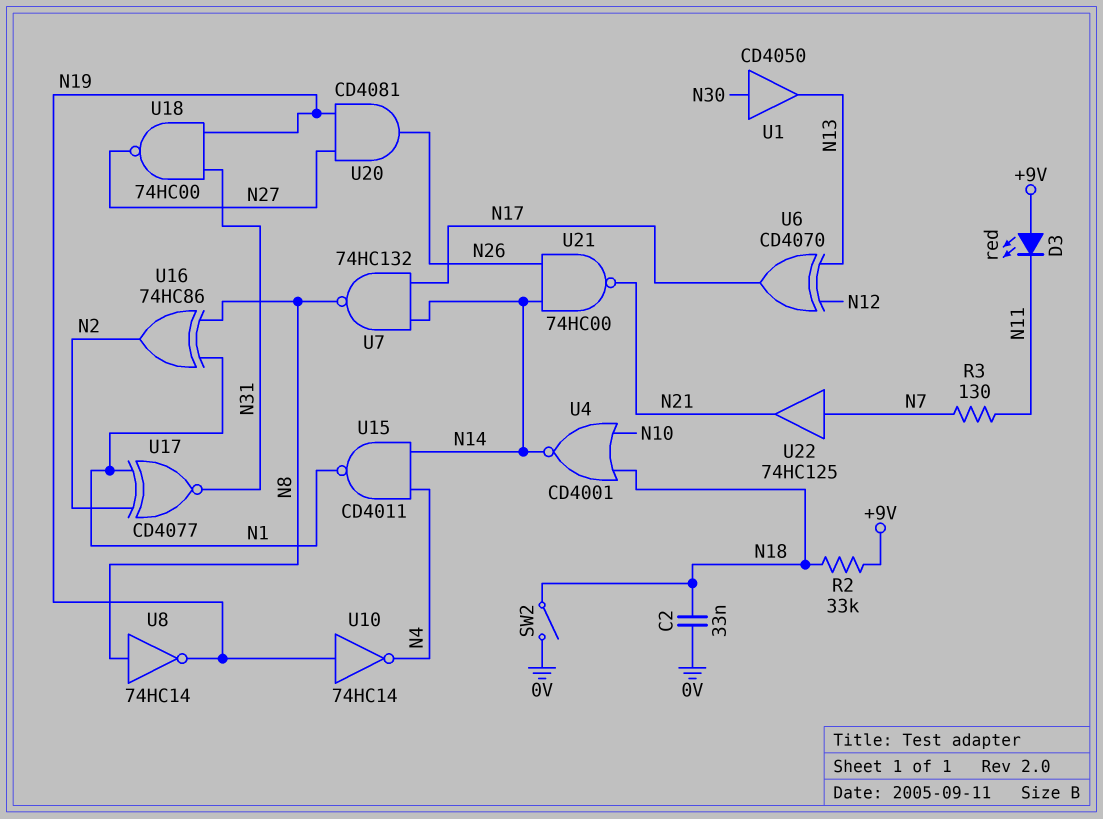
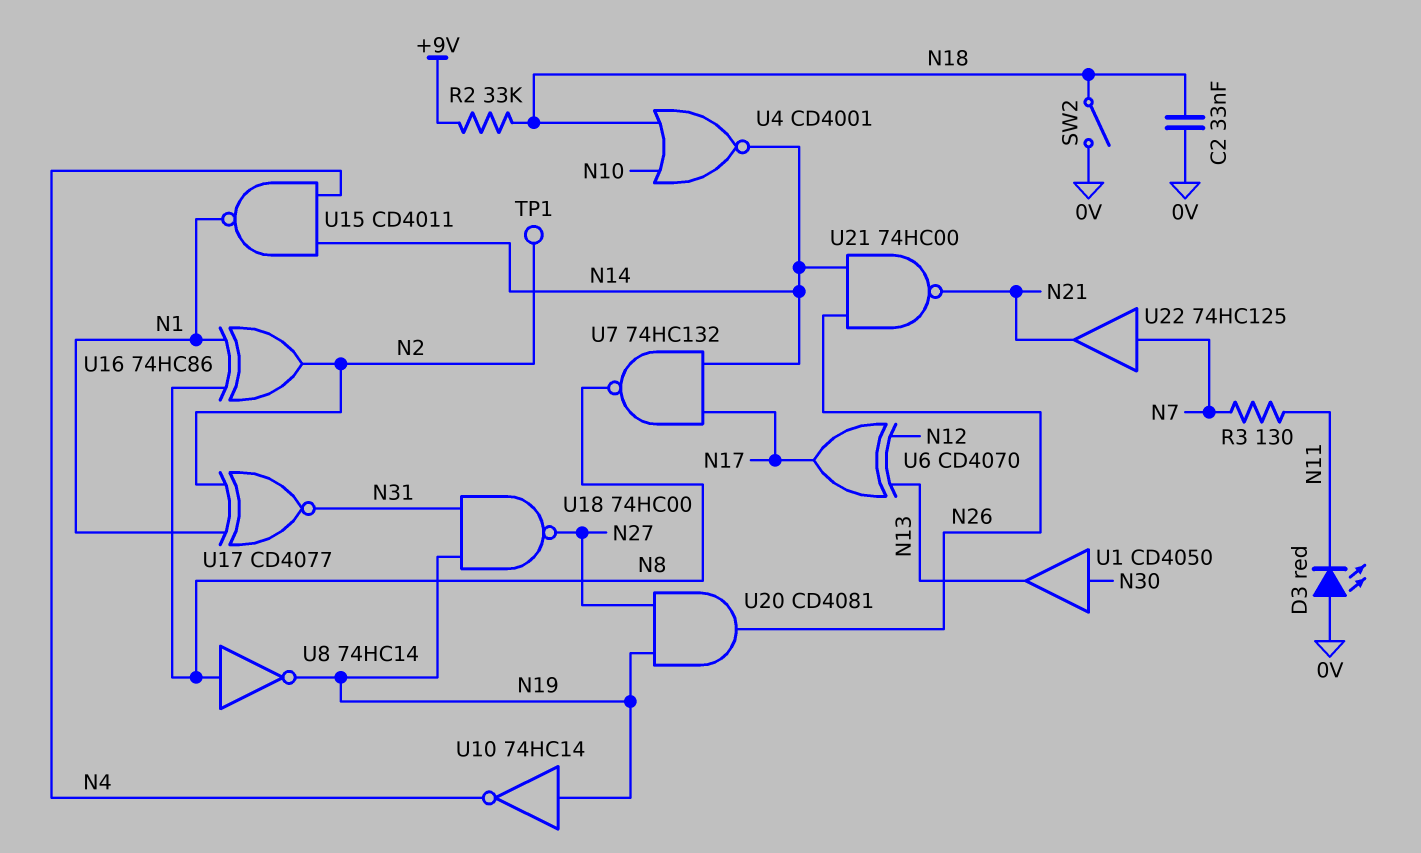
D3: LED red (A +9V, K N11) -> LED red (A 0V, K N11)
TP1: none -> test point (N2)

